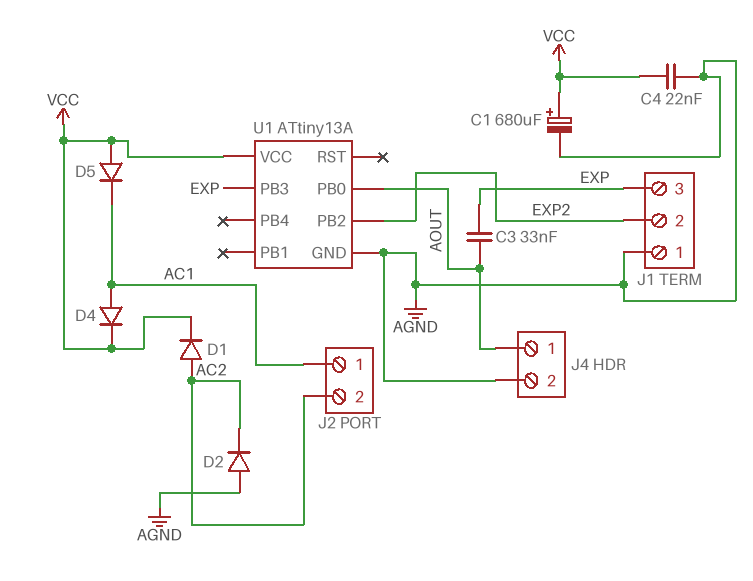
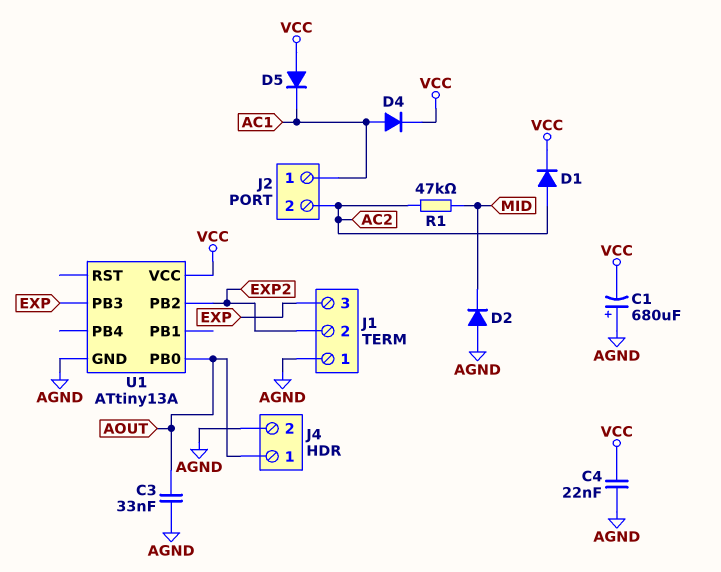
C1: 680uF (plus VCC, minus AGND) -> 680uF (plus AGND, minus VCC)
C3: 33nF (AOUT, EXP) -> 33nF (AGND, AOUT)
D2: diode (A AGND, K AC2) -> diode (A AGND, K MID)
R1: none -> 47k (AC2, MID)

